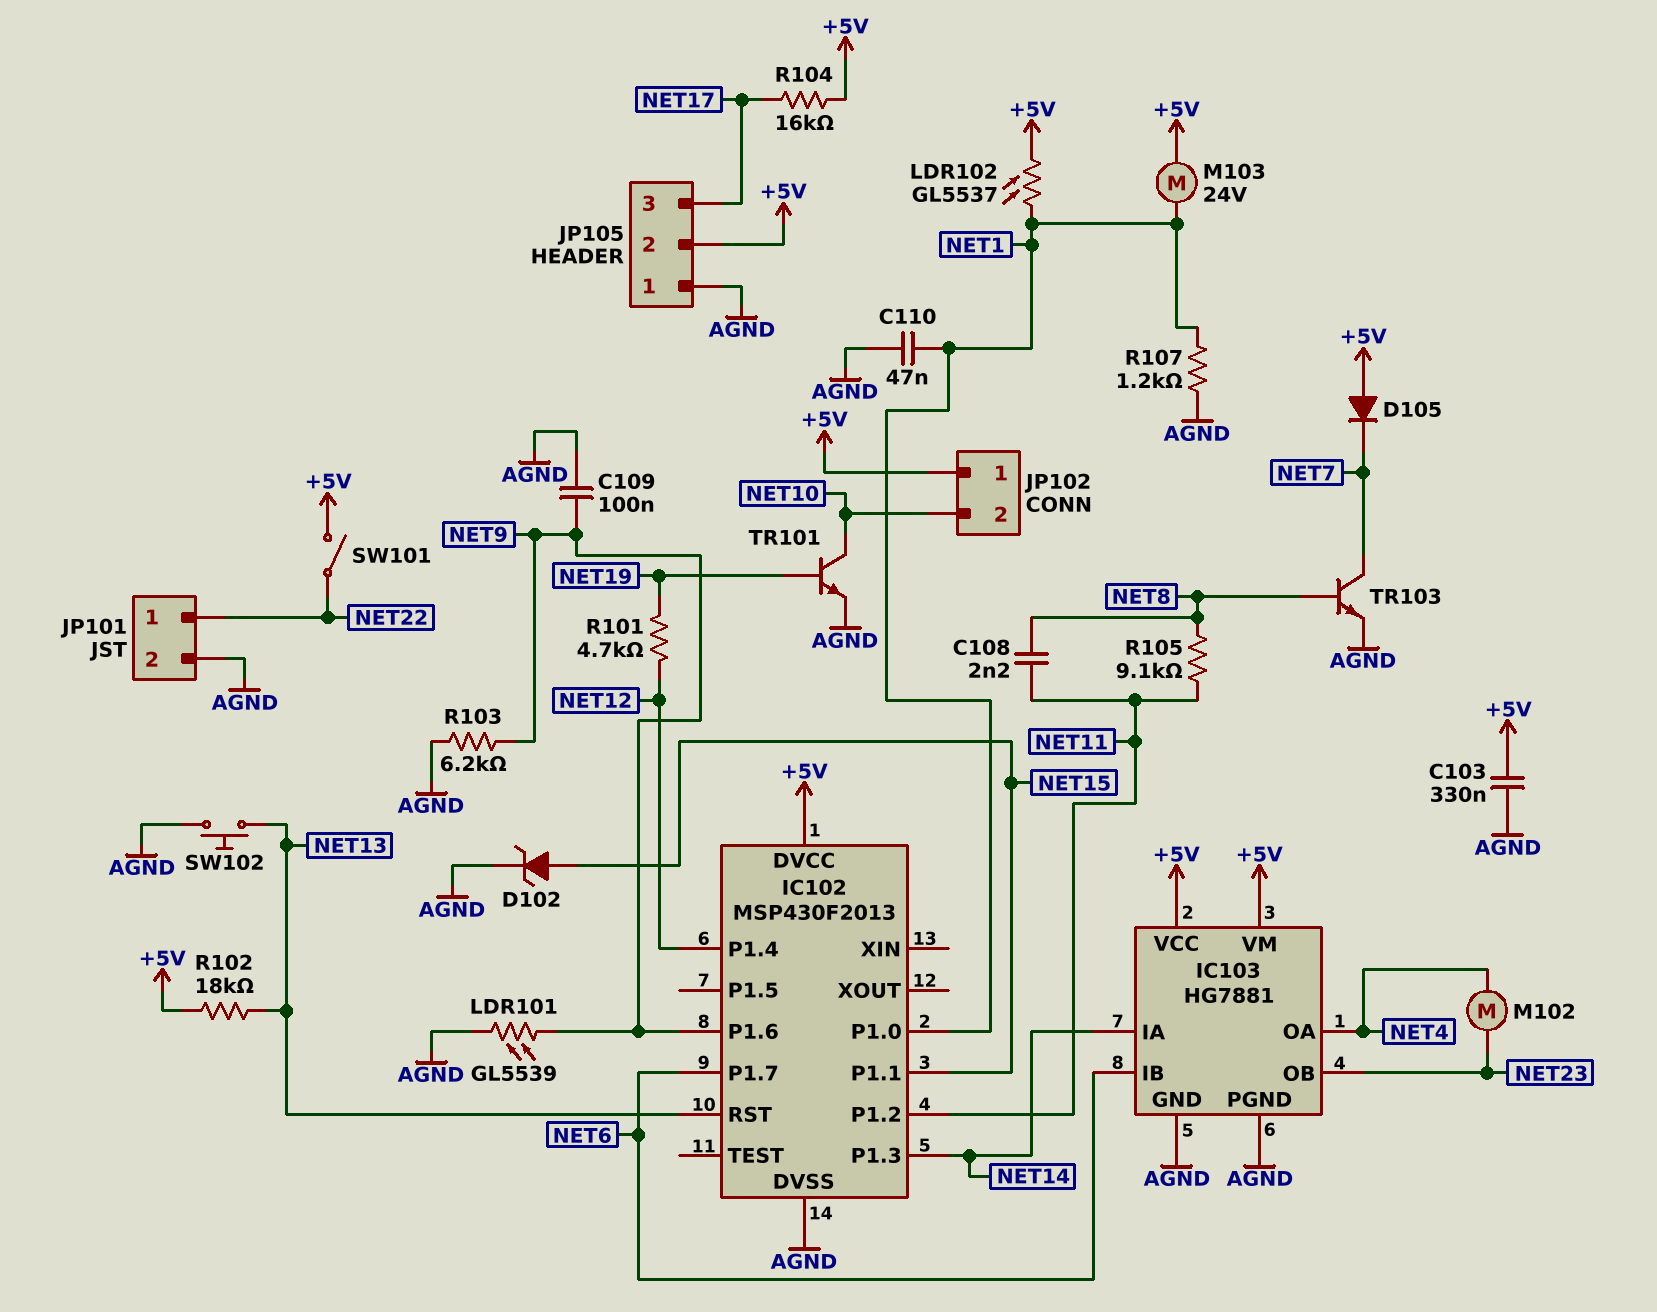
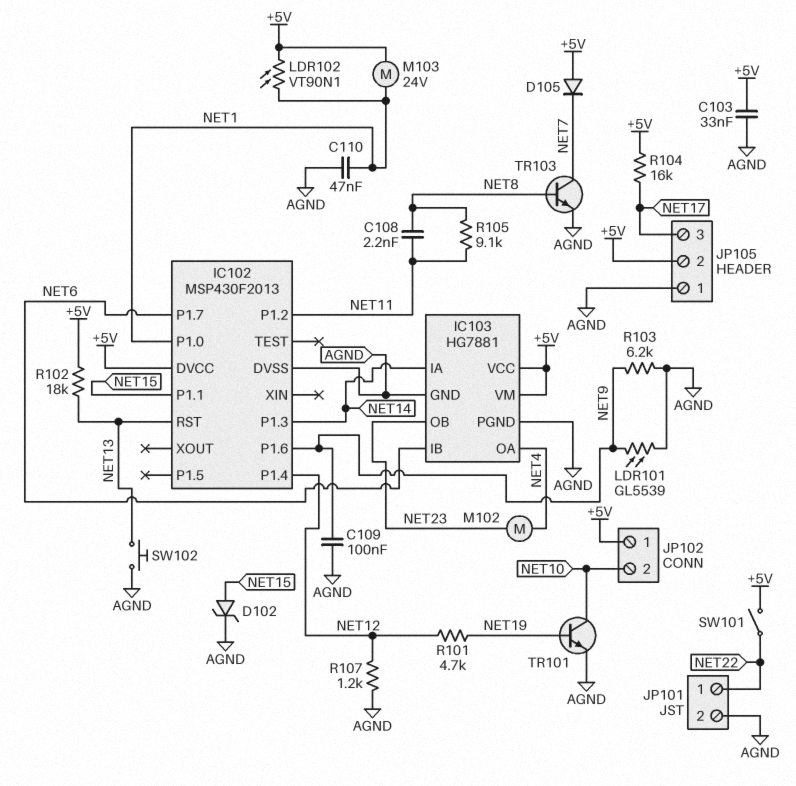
C103: 330nF (+5V, AGND) -> 33nF (+5V, AGND)
LDR102: GL5537 (+5V, NET1) -> VT90N1 (+5V, NET1)
R107: 1.2k (AGND, NET1) -> 1.2k (AGND, NET12)

